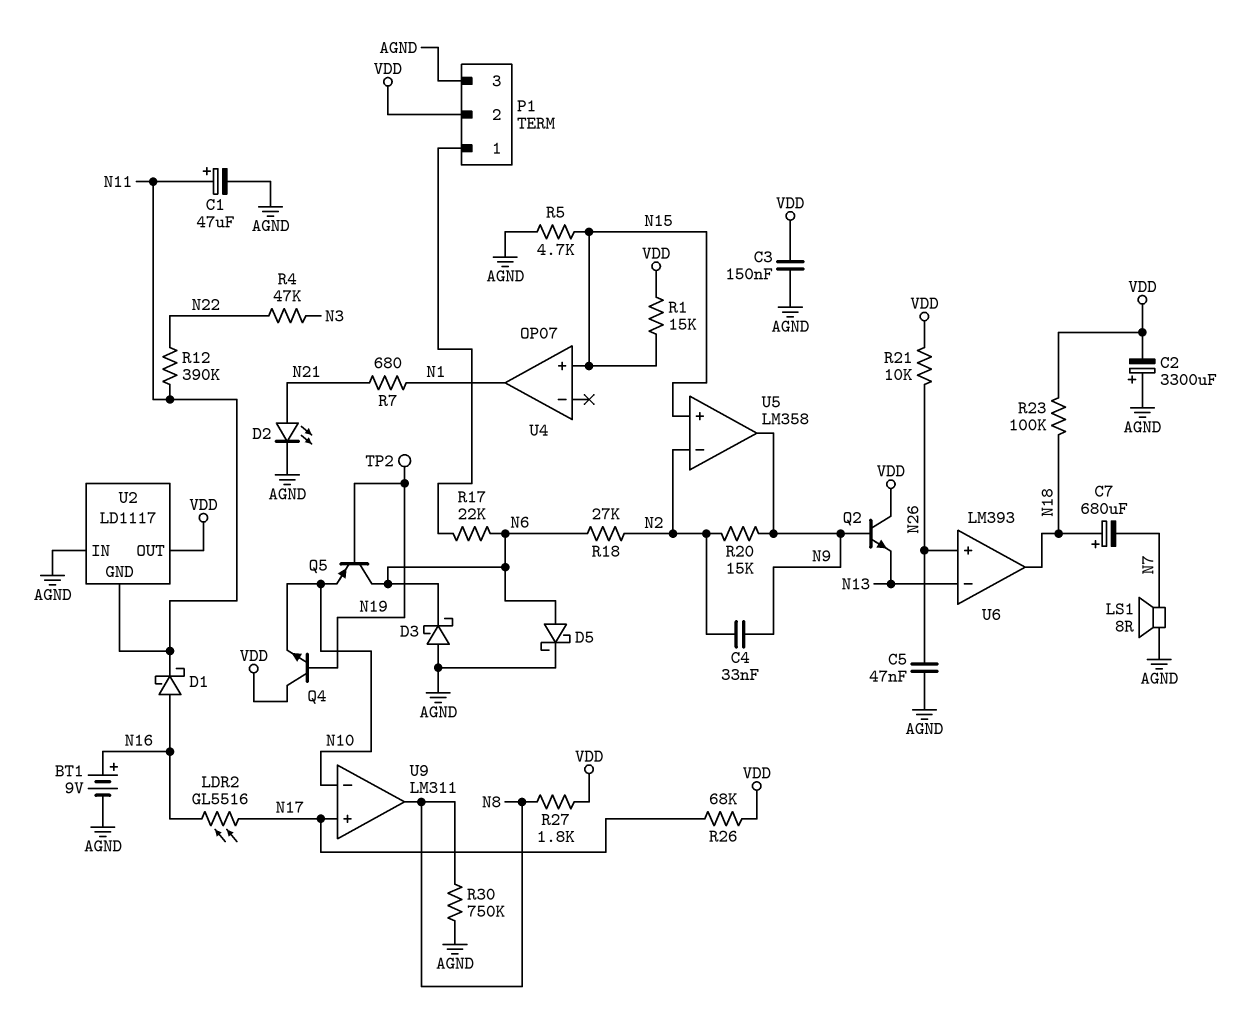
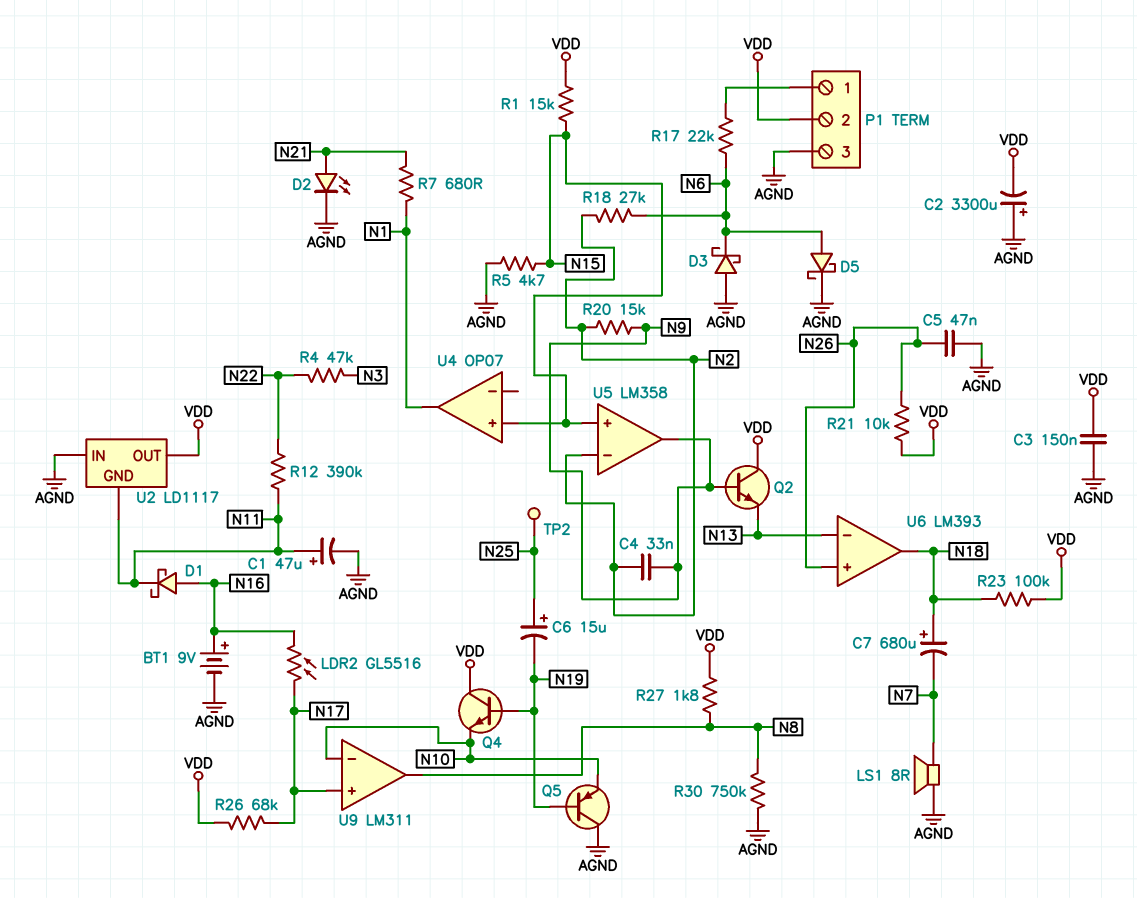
C6: none -> 15uF (plus N25, minus N19)
Q5: PNP (B N19, C N6, E N10) -> PNP (B N19, C AGND, E N10)
TP2: test point (N19) -> test point (N25)

